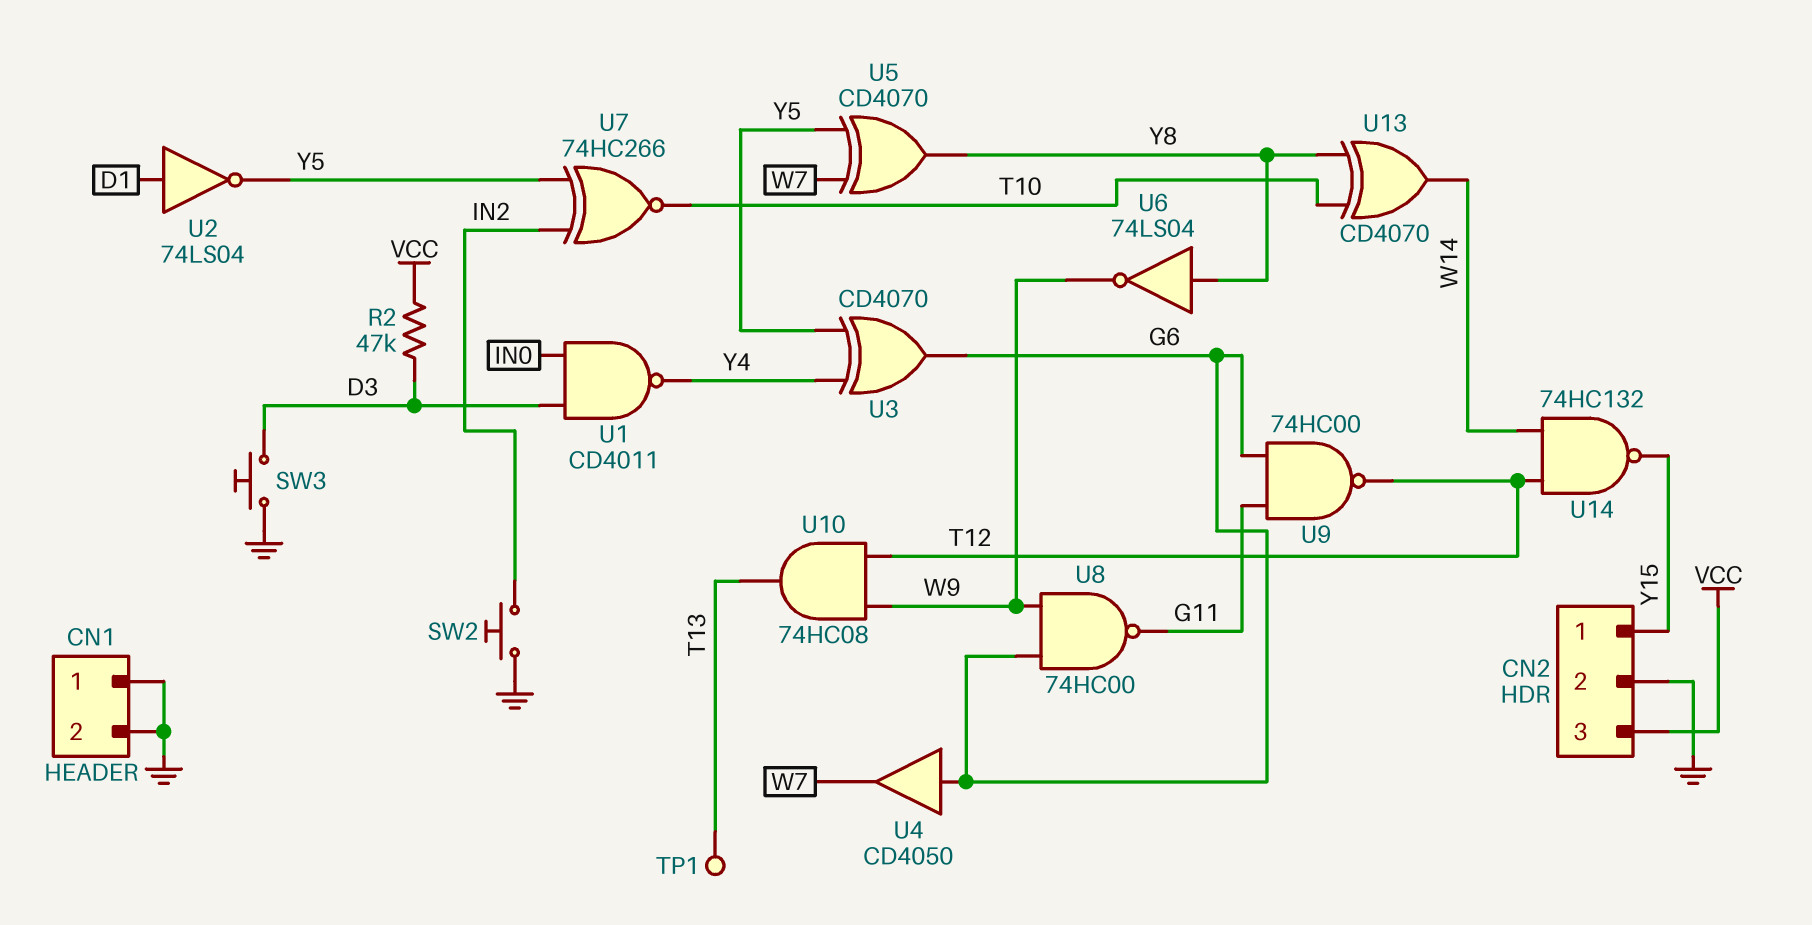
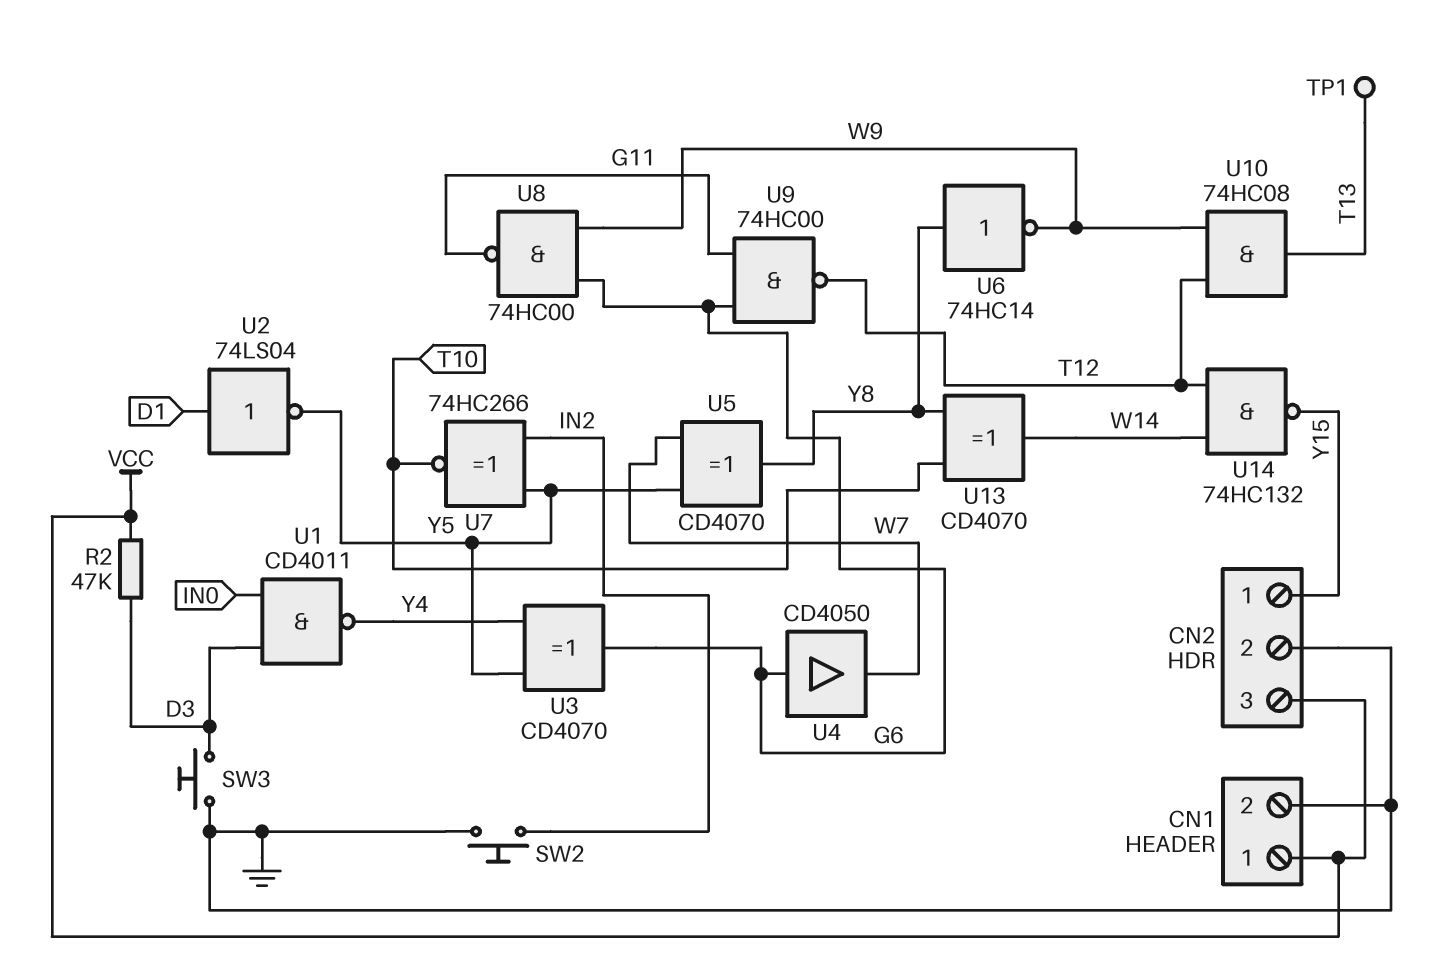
CN1 pin 1: GND -> VCC
U6: NOT 74LS04 (in Y8, out W9) -> NOT 74HC14 (in Y8, out W9)

